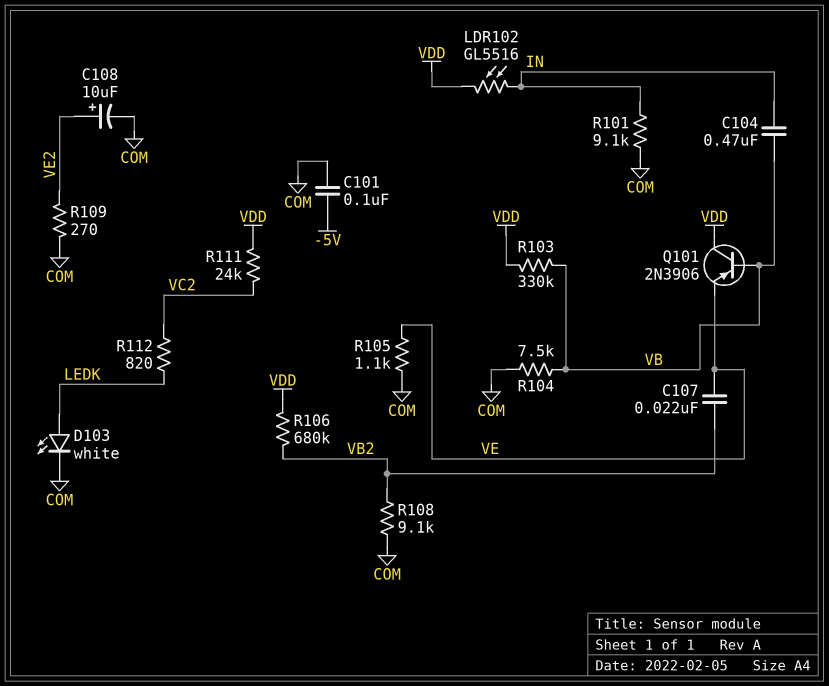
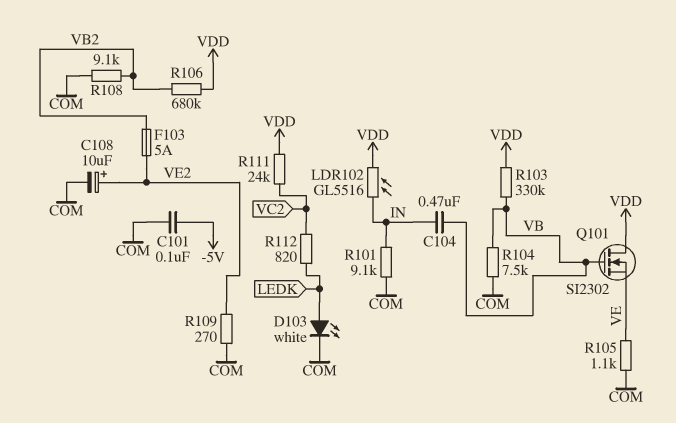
C107: 22nF (VB2, VE) -> none
F103: none -> 5A (VB2, VE2)
Q101: PNP 2N3906 (B VB, C VDD, E VE) -> NMOS SI2302 (G VB, D VDD, S VE)

